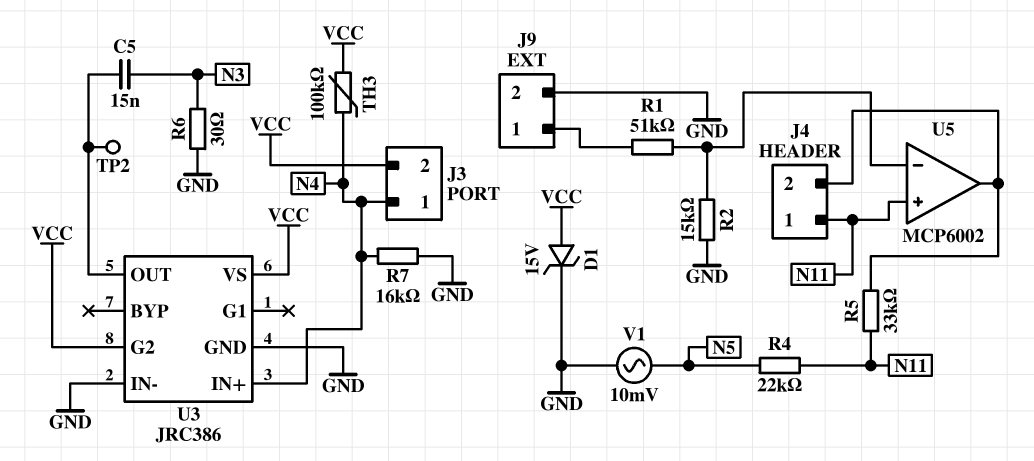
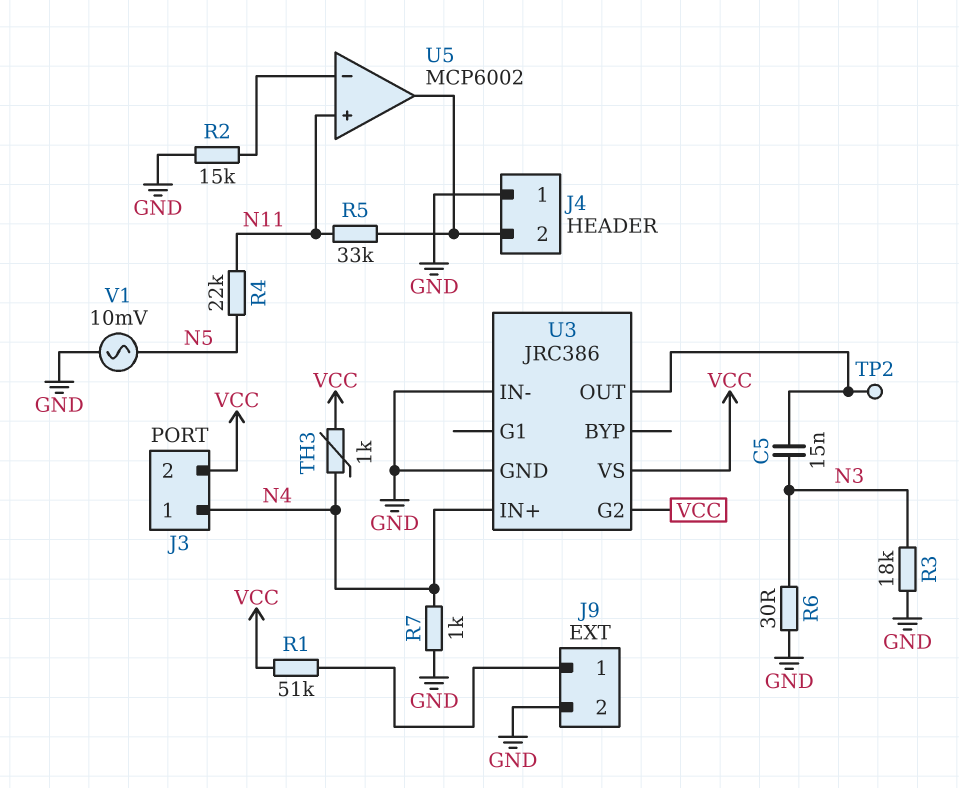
D1: zener 15V (A VCC, K GND) -> none
J4 pin 1: N11 -> GND
R1: 51k (J9/1, U5/in-) -> 51k (J9/1, VCC)
R3: none -> 18k (GND, N3)
R7: 16k (GND, N4) -> 1k (GND, N4)
TH3: 100k (N4, VCC) -> 1k (N4, VCC)

